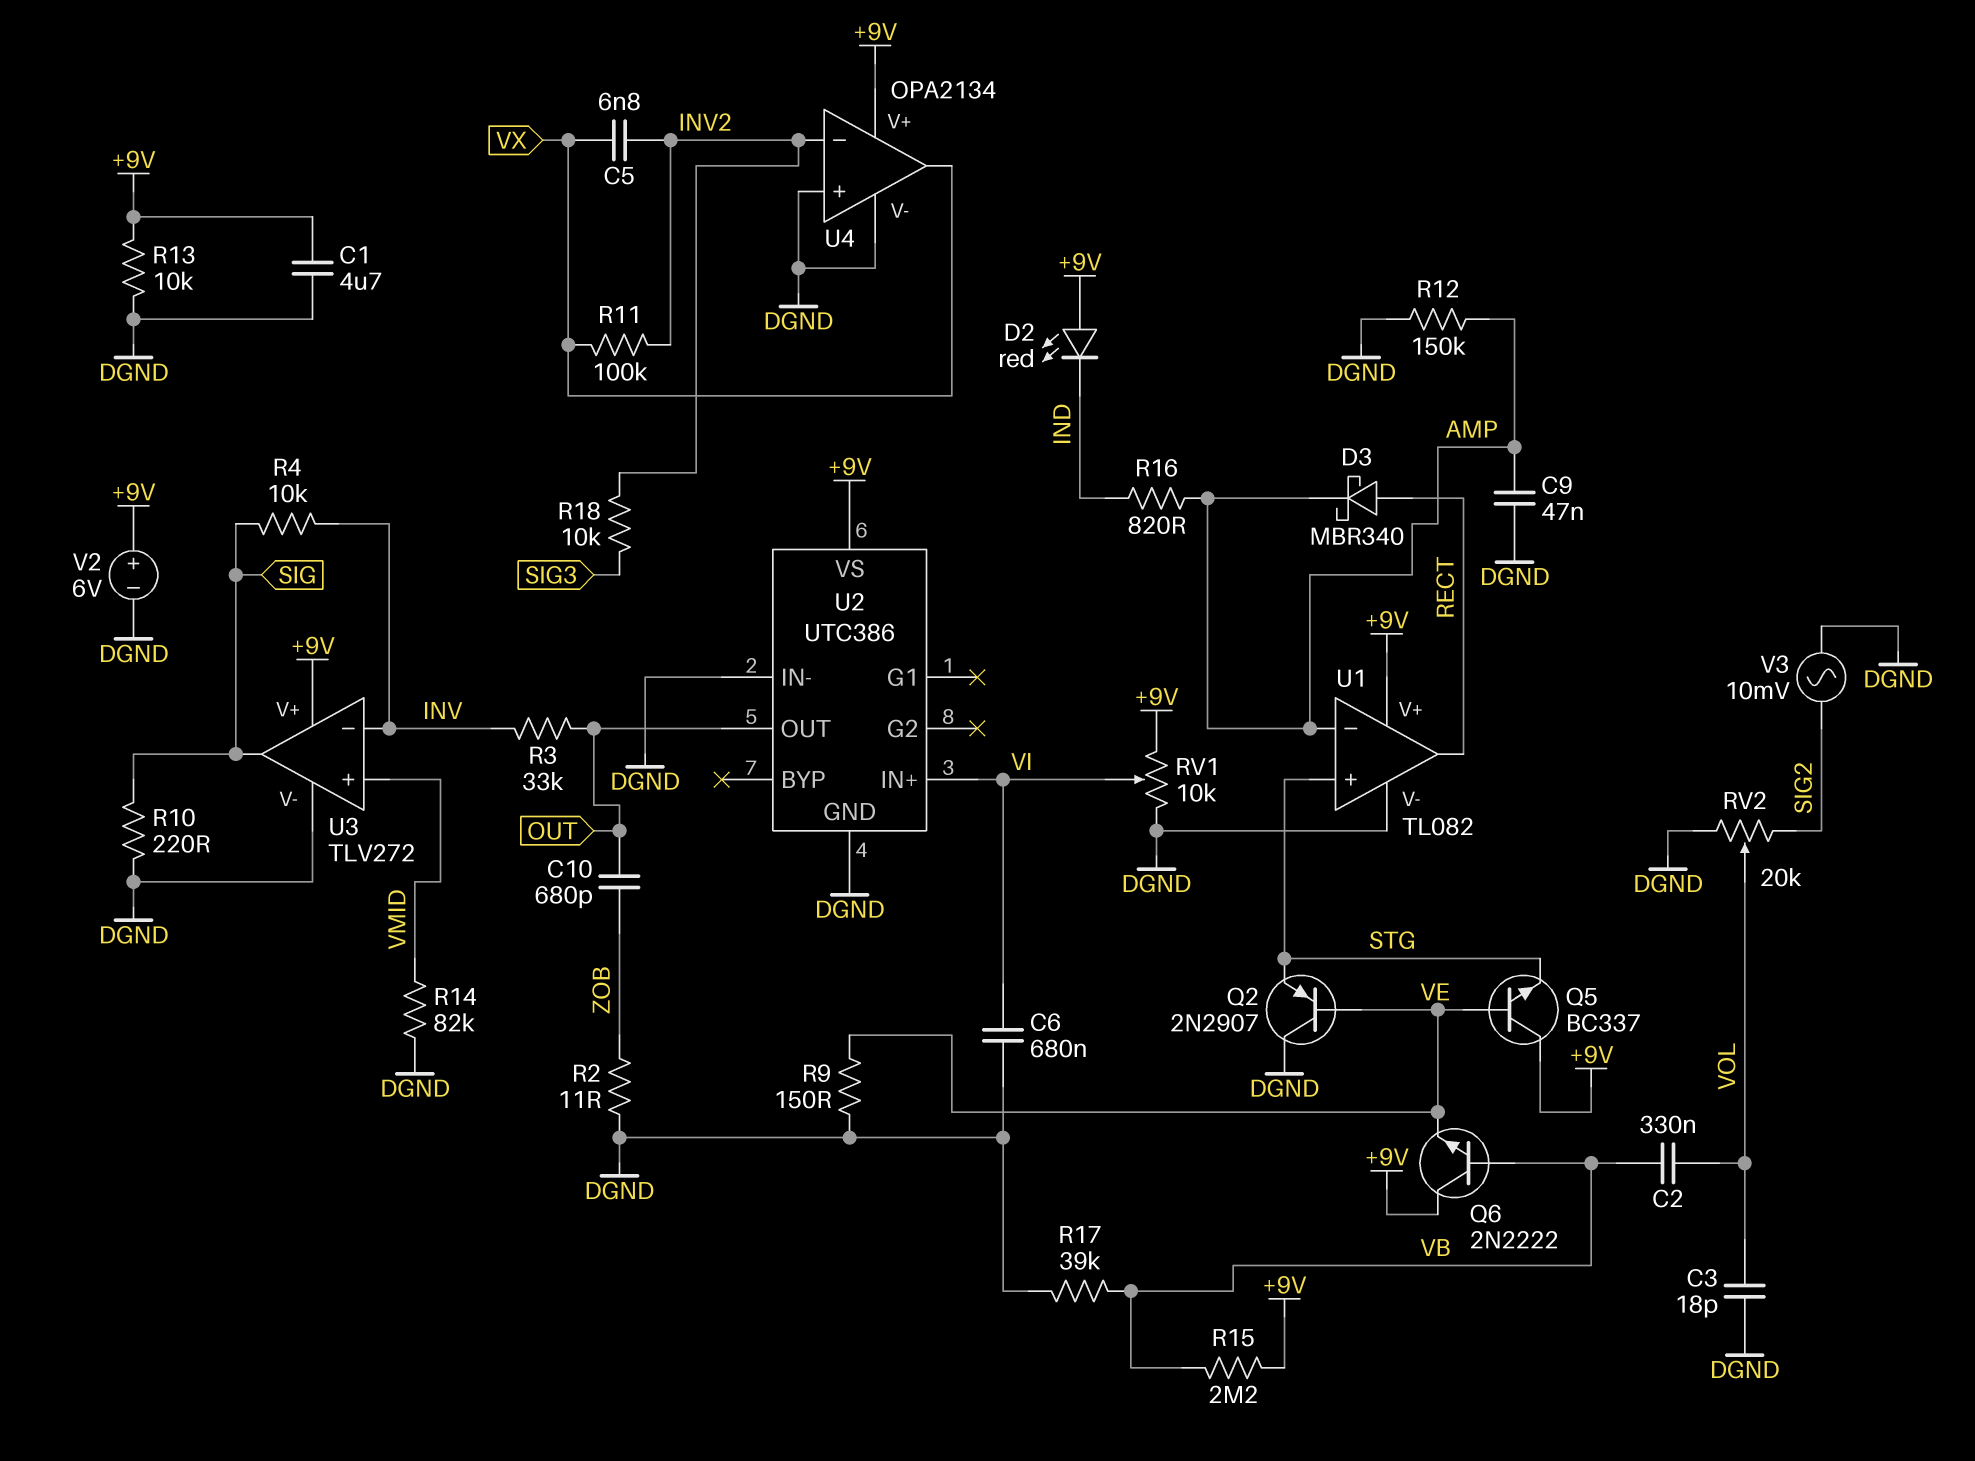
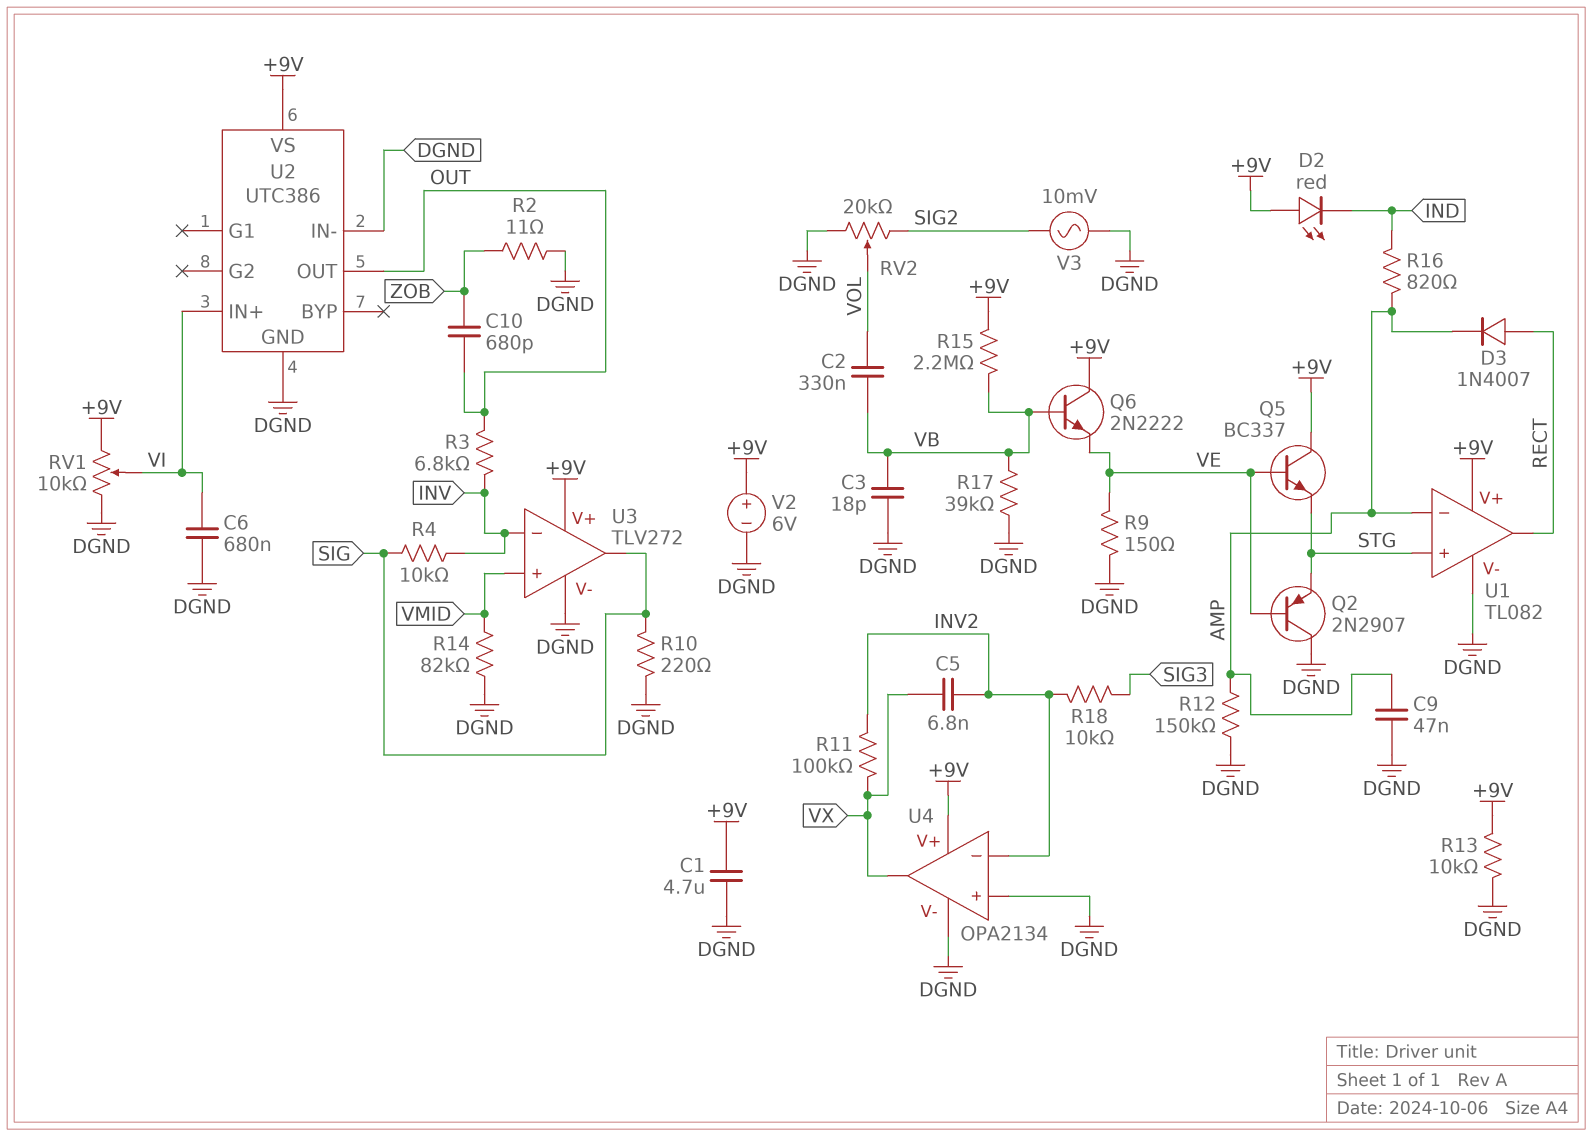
C3: 18pF (DGND, VOL) -> 18pF (DGND, VB)
D3: schottky MBR340 (A RECT, K AMP) -> diode 1N4007 (A RECT, K AMP)
R3: 33k (INV, OUT) -> 6.8k (INV, OUT)

